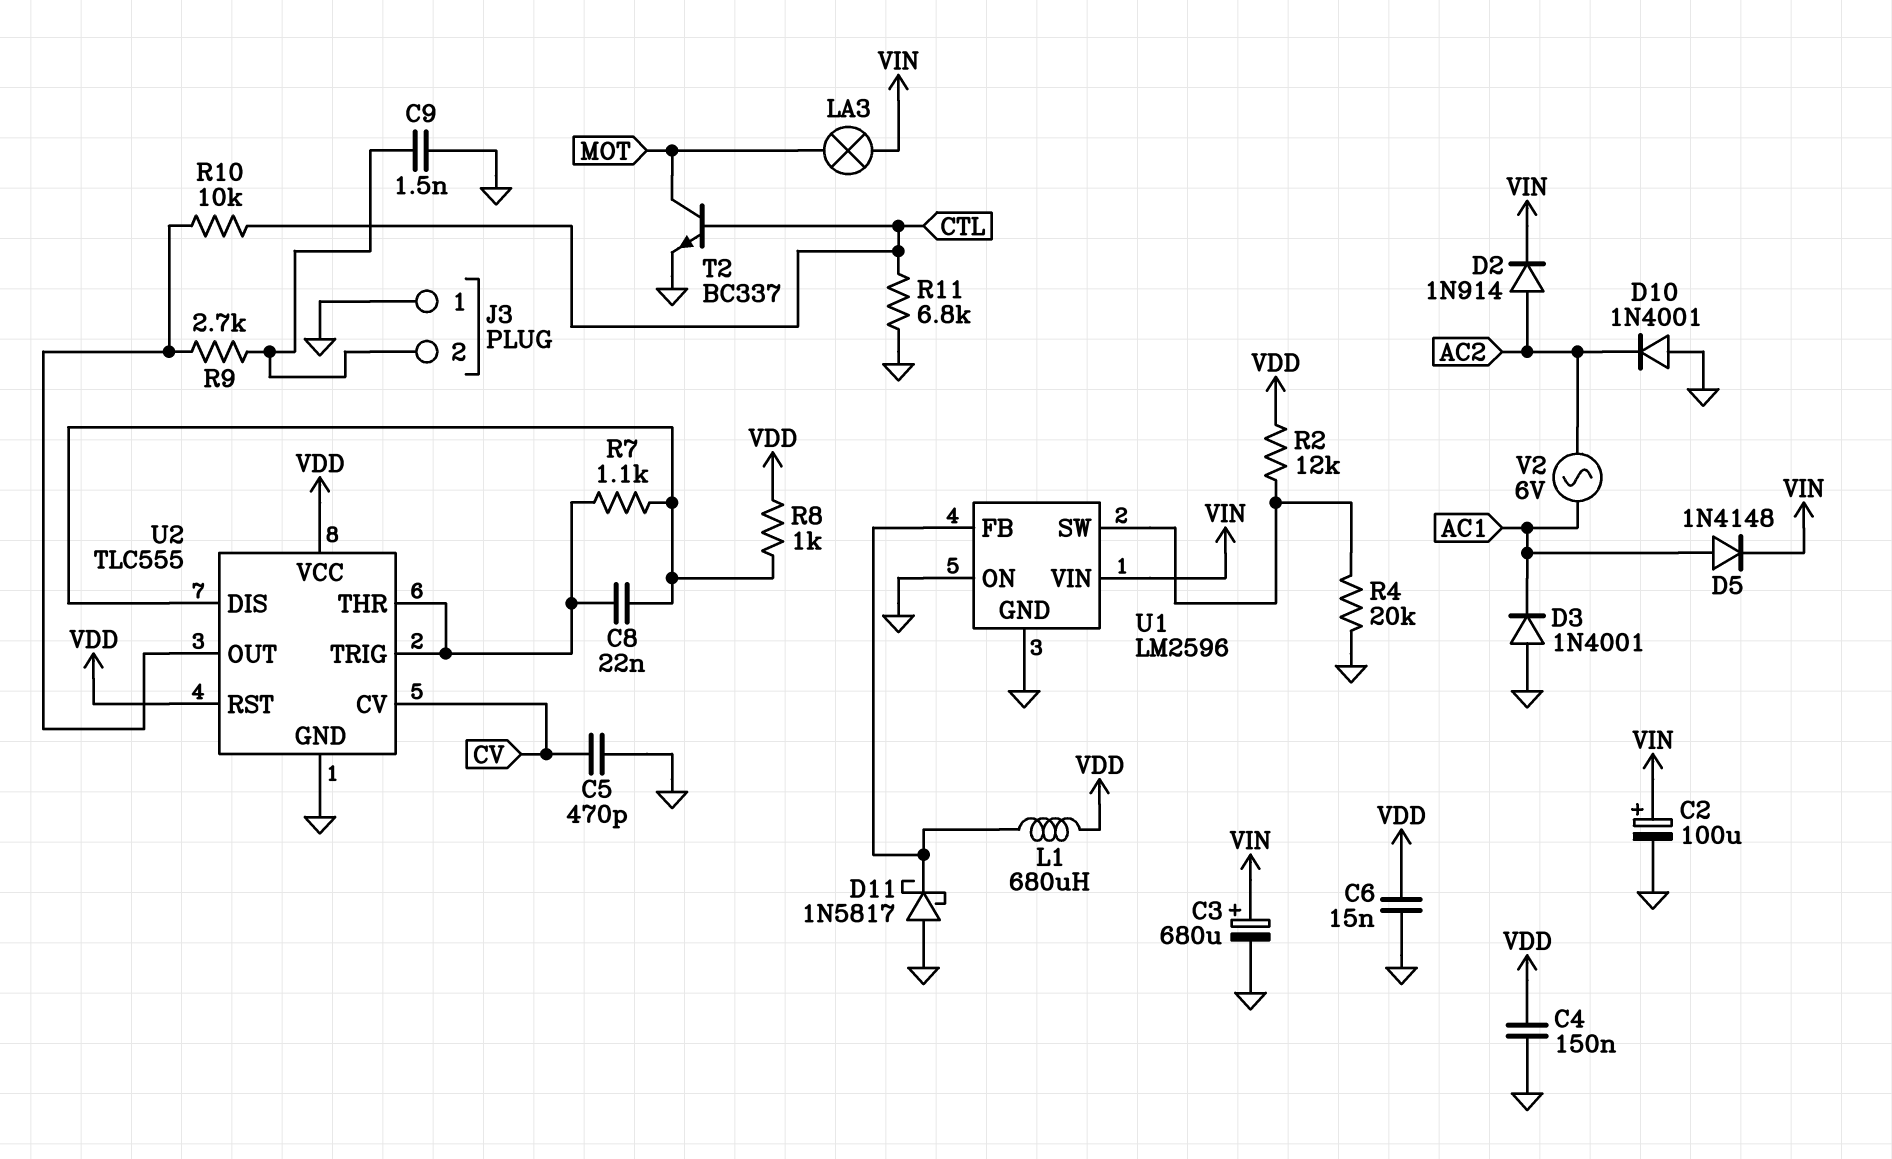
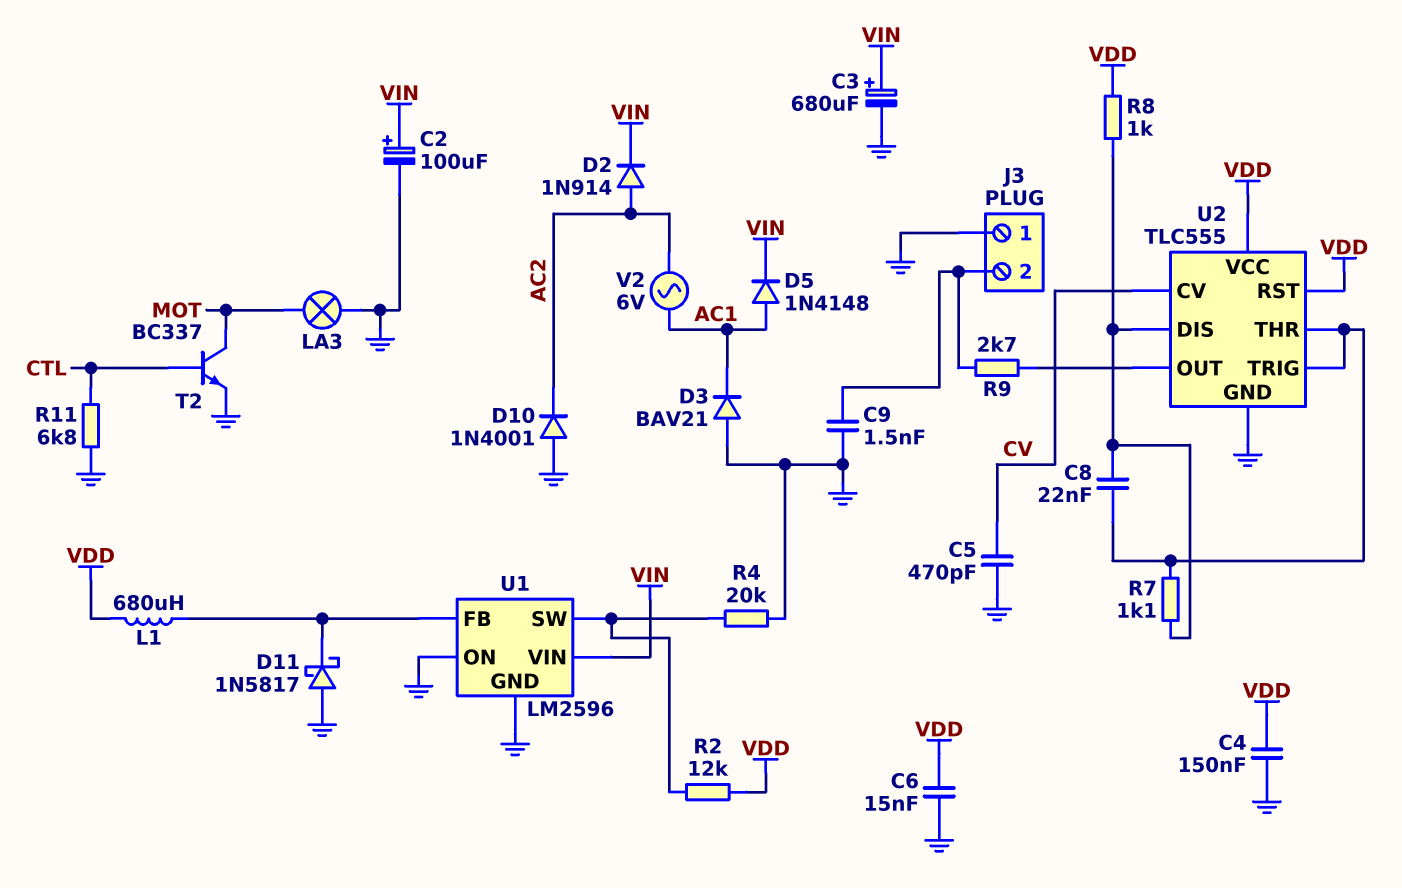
D3: diode 1N4001 (A GND, K AC1) -> diode BAV21 (A GND, K AC1)
LA3: lamp (MOT, VIN) -> lamp (GND, MOT)
R10: 10k (CTL, U2/OUT) -> none

